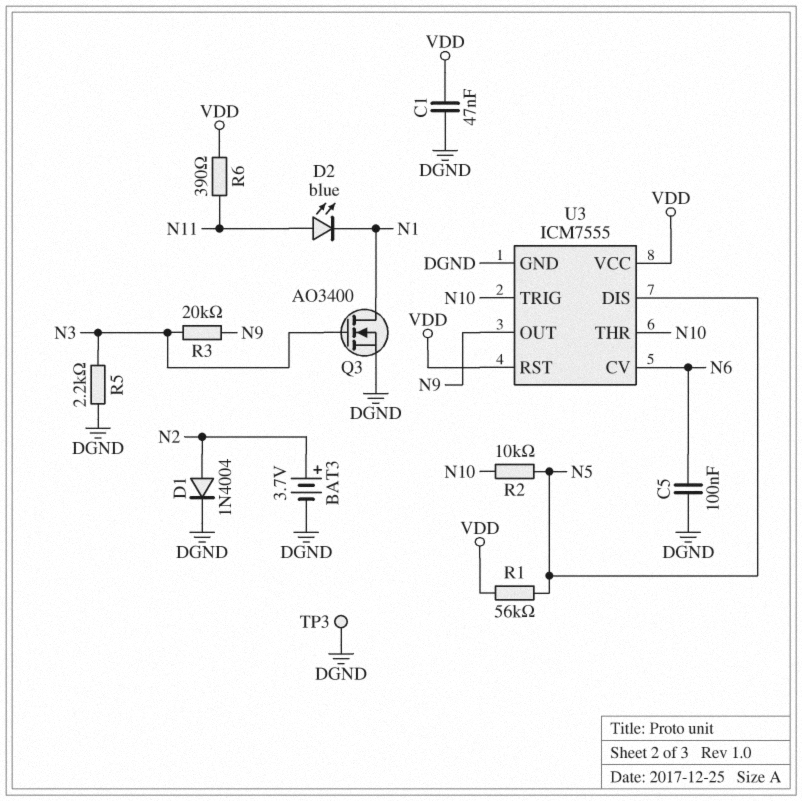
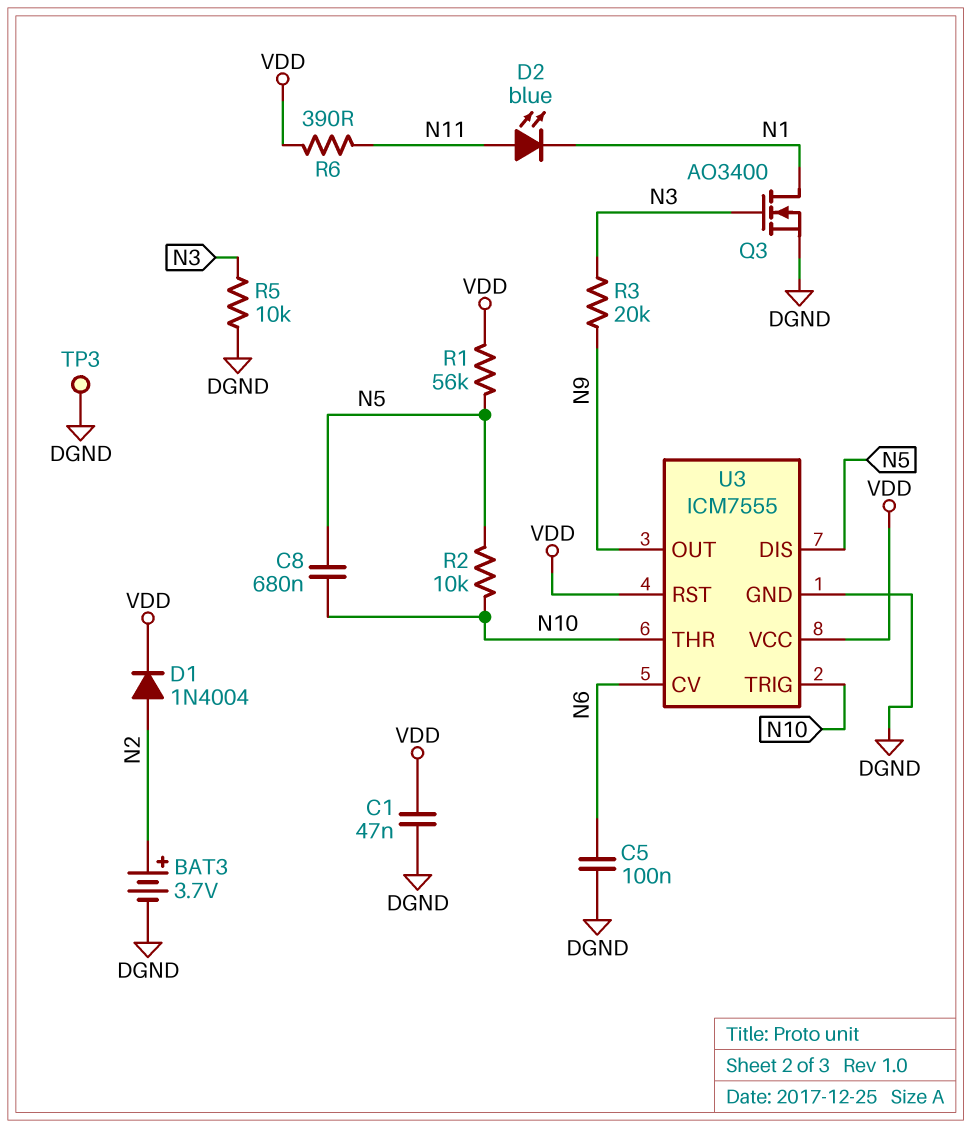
C8: none -> 680nF (N5, N10)
D1: diode 1N4004 (A N2, K DGND) -> diode 1N4004 (A N2, K VDD)
R5: 2.2k (DGND, N3) -> 10k (DGND, N3)

